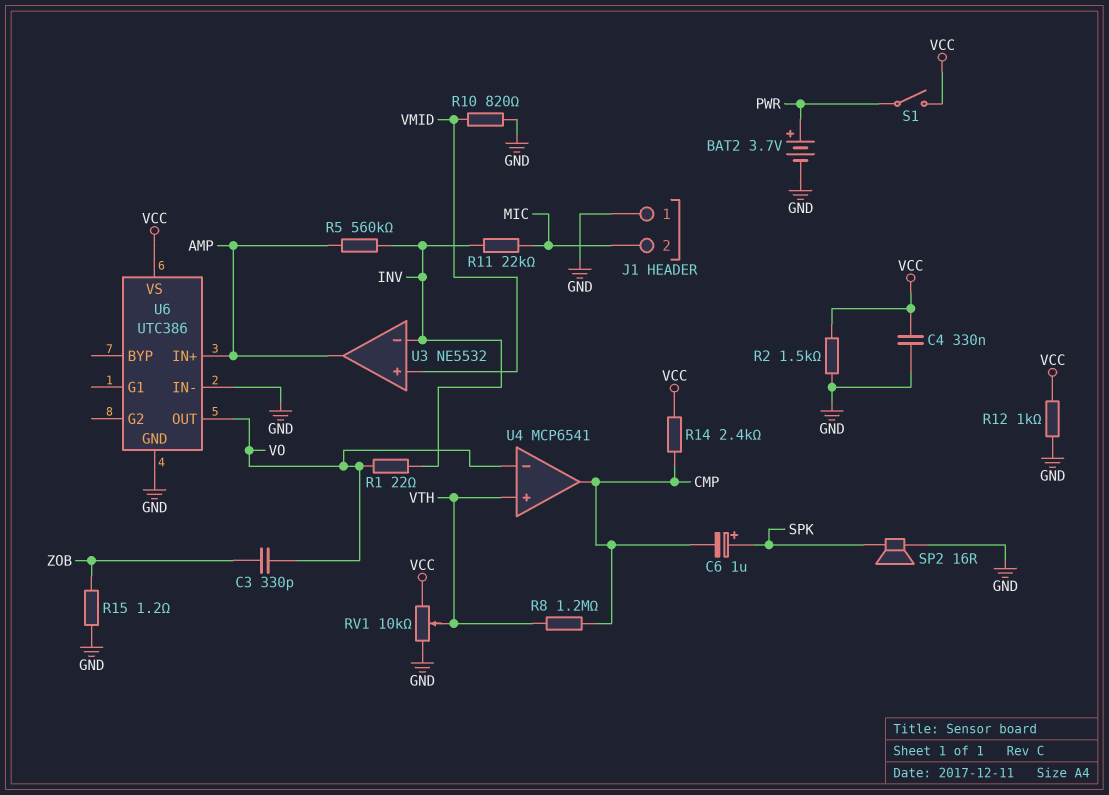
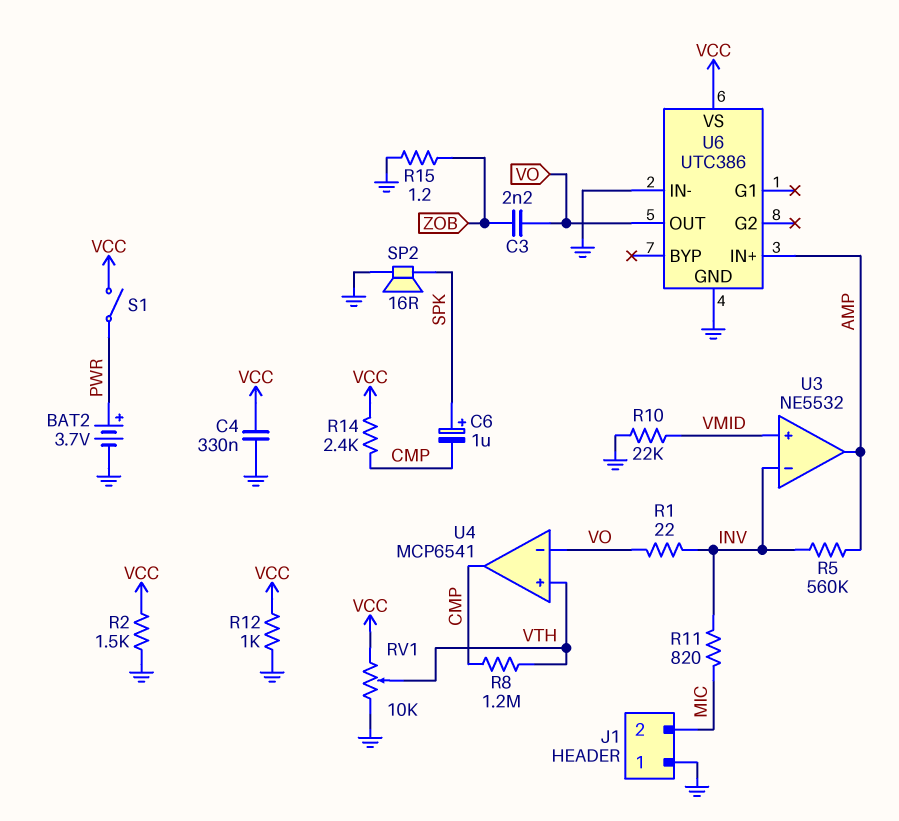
C3: 330pF (VO, ZOB) -> 2.2nF (VO, ZOB)
R10: 820 (GND, VMID) -> 22k (GND, VMID)
R11: 22k (INV, MIC) -> 820 (INV, MIC)

